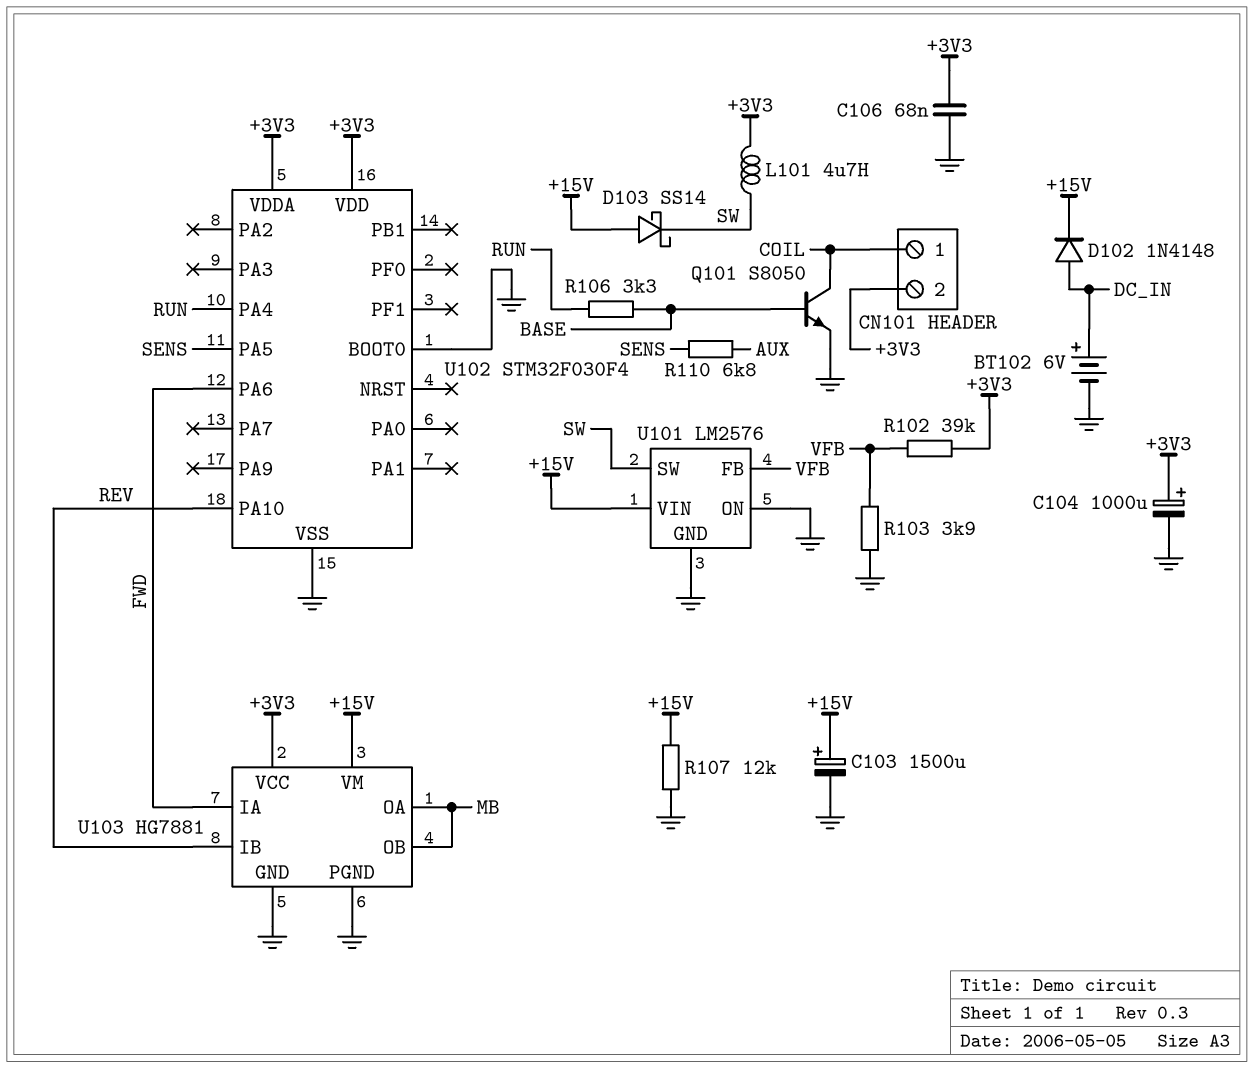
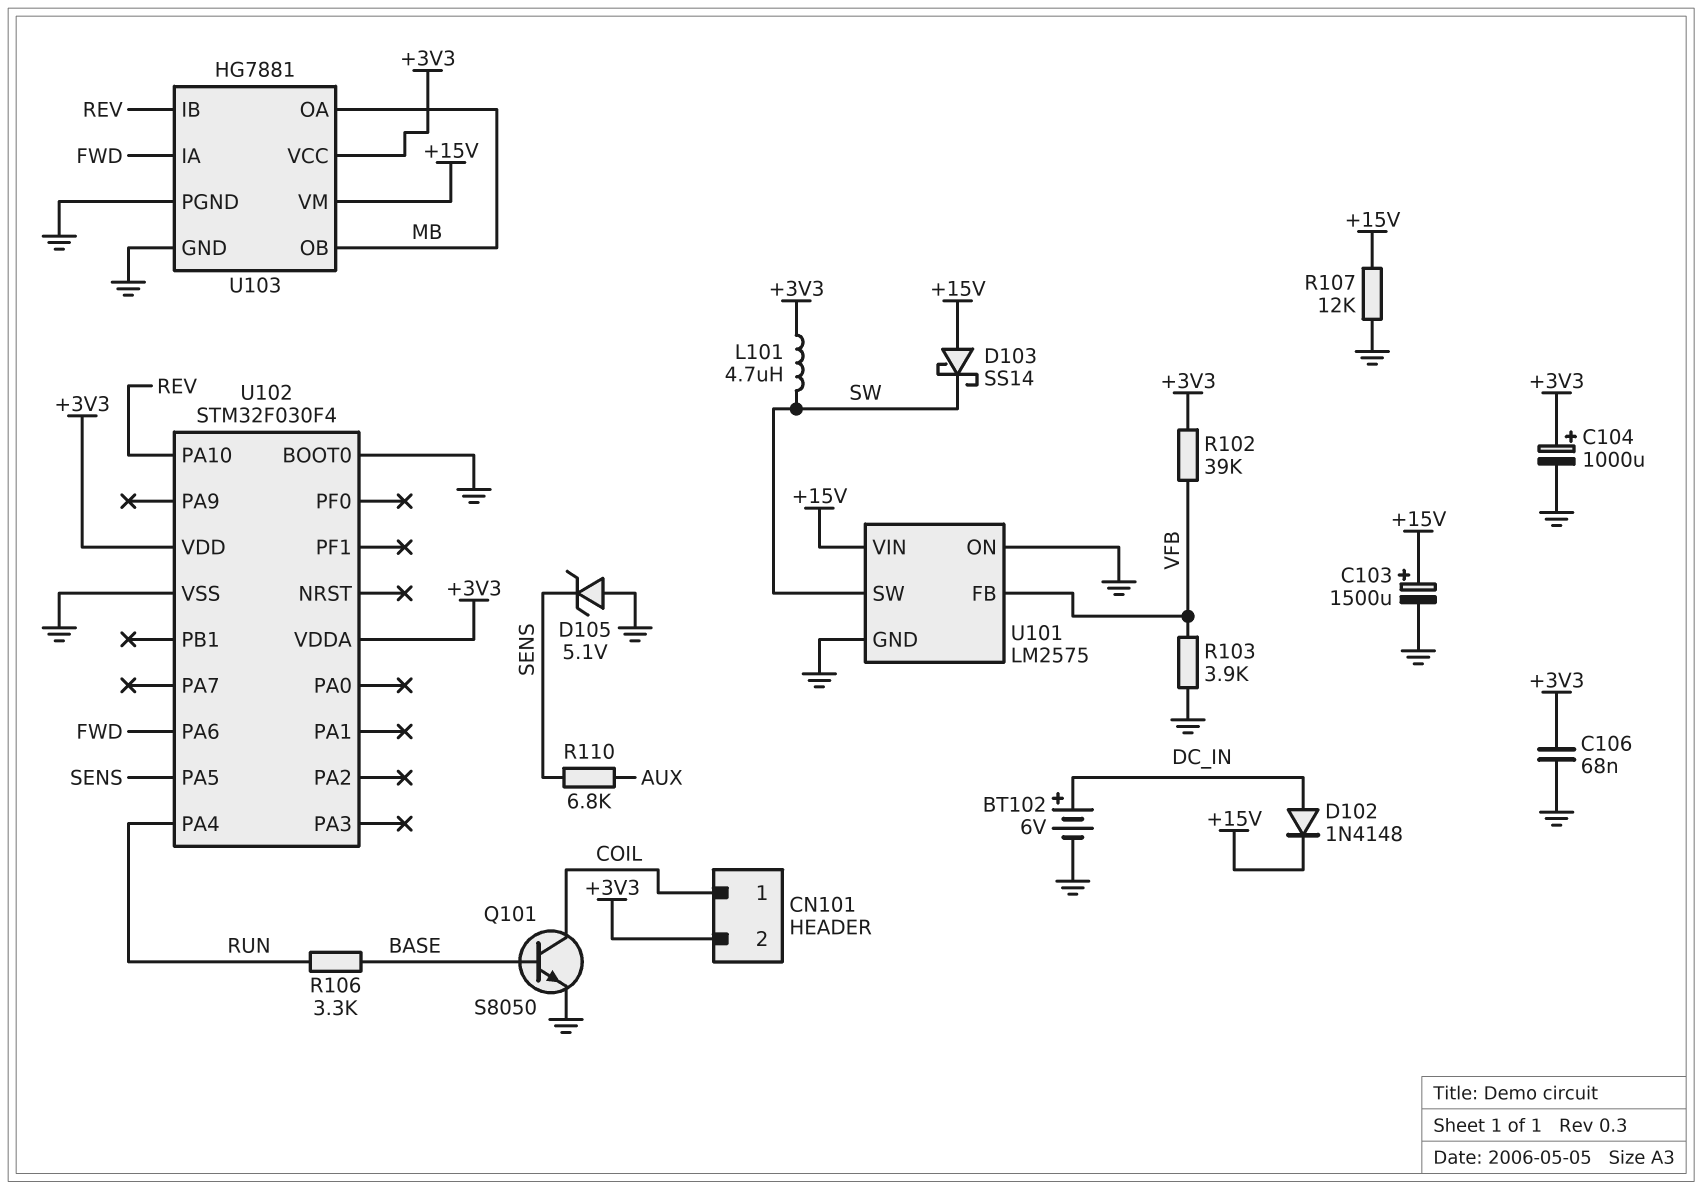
D105: none -> zener 5.1V (A GND, K SENS)
U101: LM2576 -> LM2575

